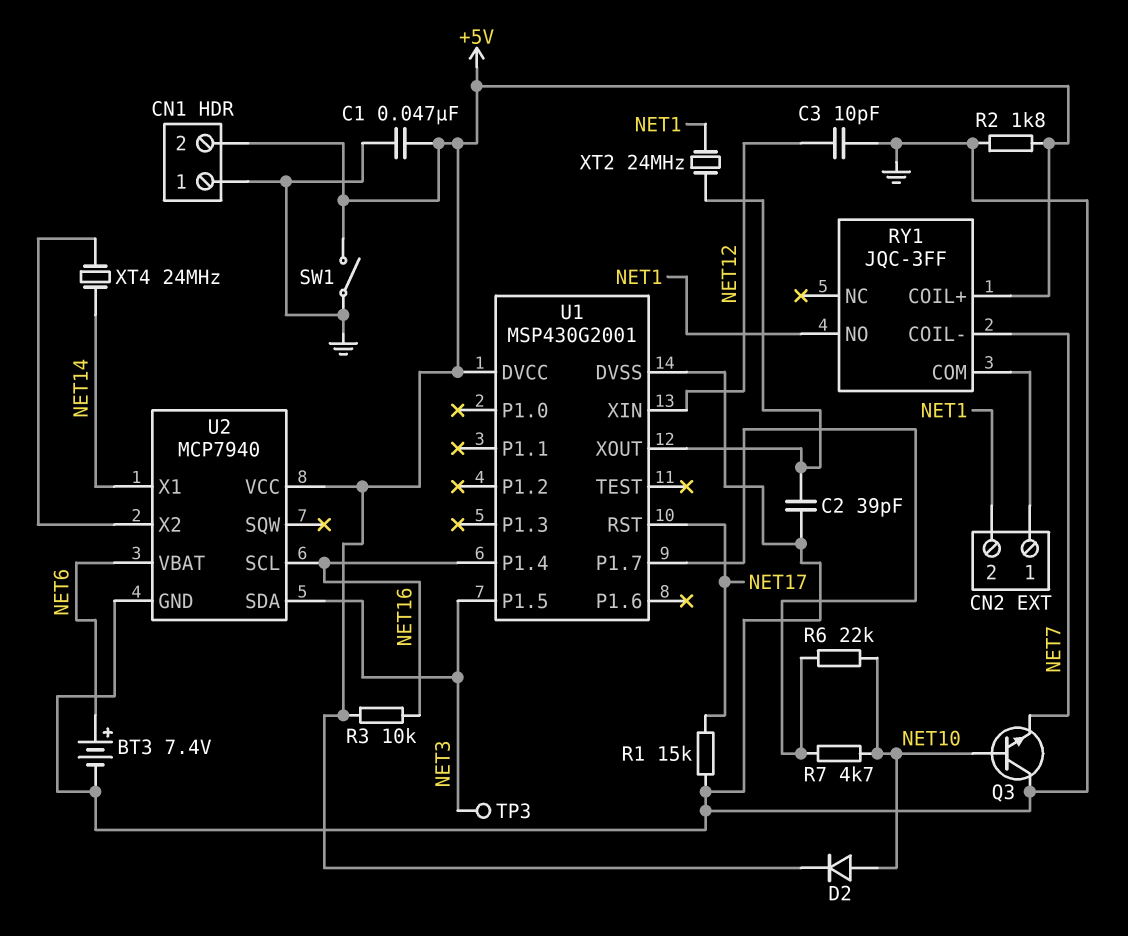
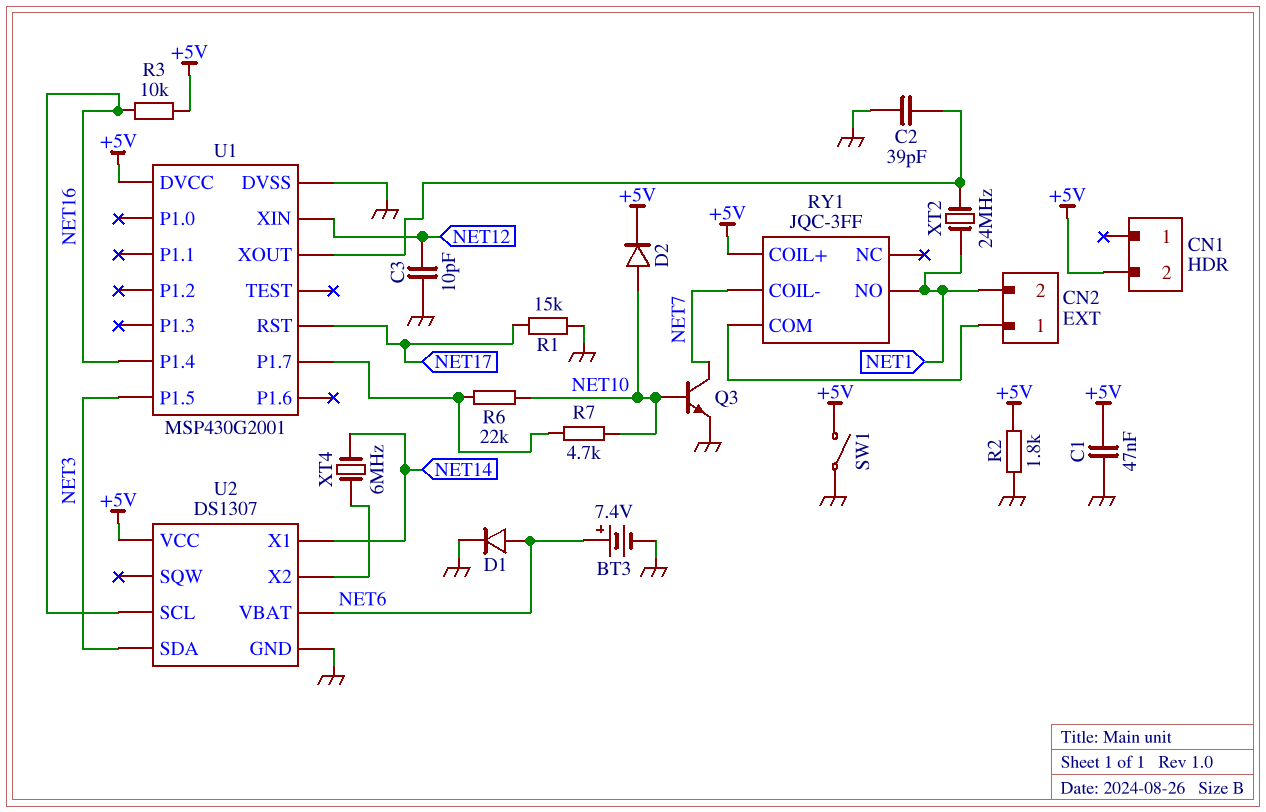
CN1 pin 1: GND -> none
D1: none -> diode (A NET6, K GND)
Q3: NPN (B NET10, C GND, E NET7) -> NPN (B NET10, C NET7, E GND)
TP3: test point (NET3) -> none
U2: MCP7940 -> DS1307
XT4: 24MHz (NET14, U2/X2) -> 6MHz (NET14, U2/X2)

